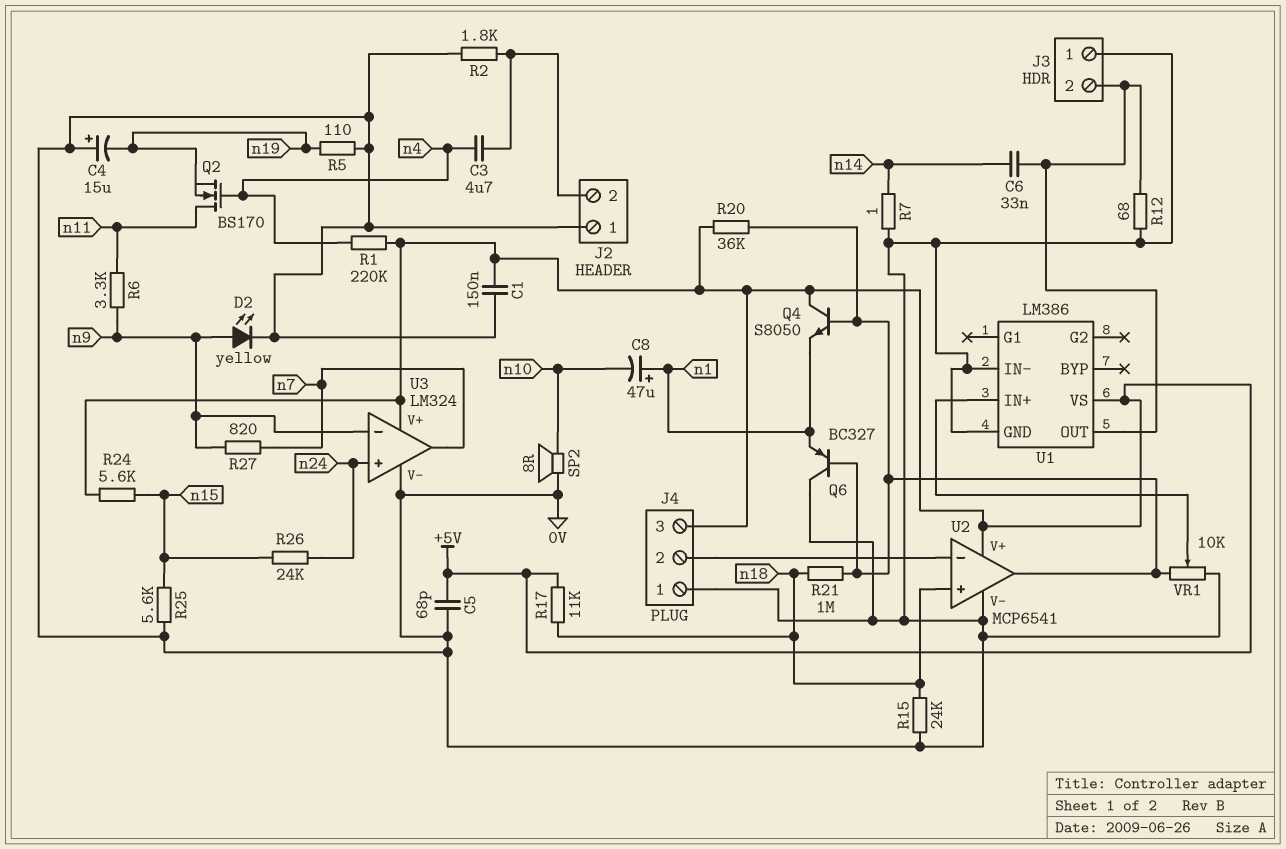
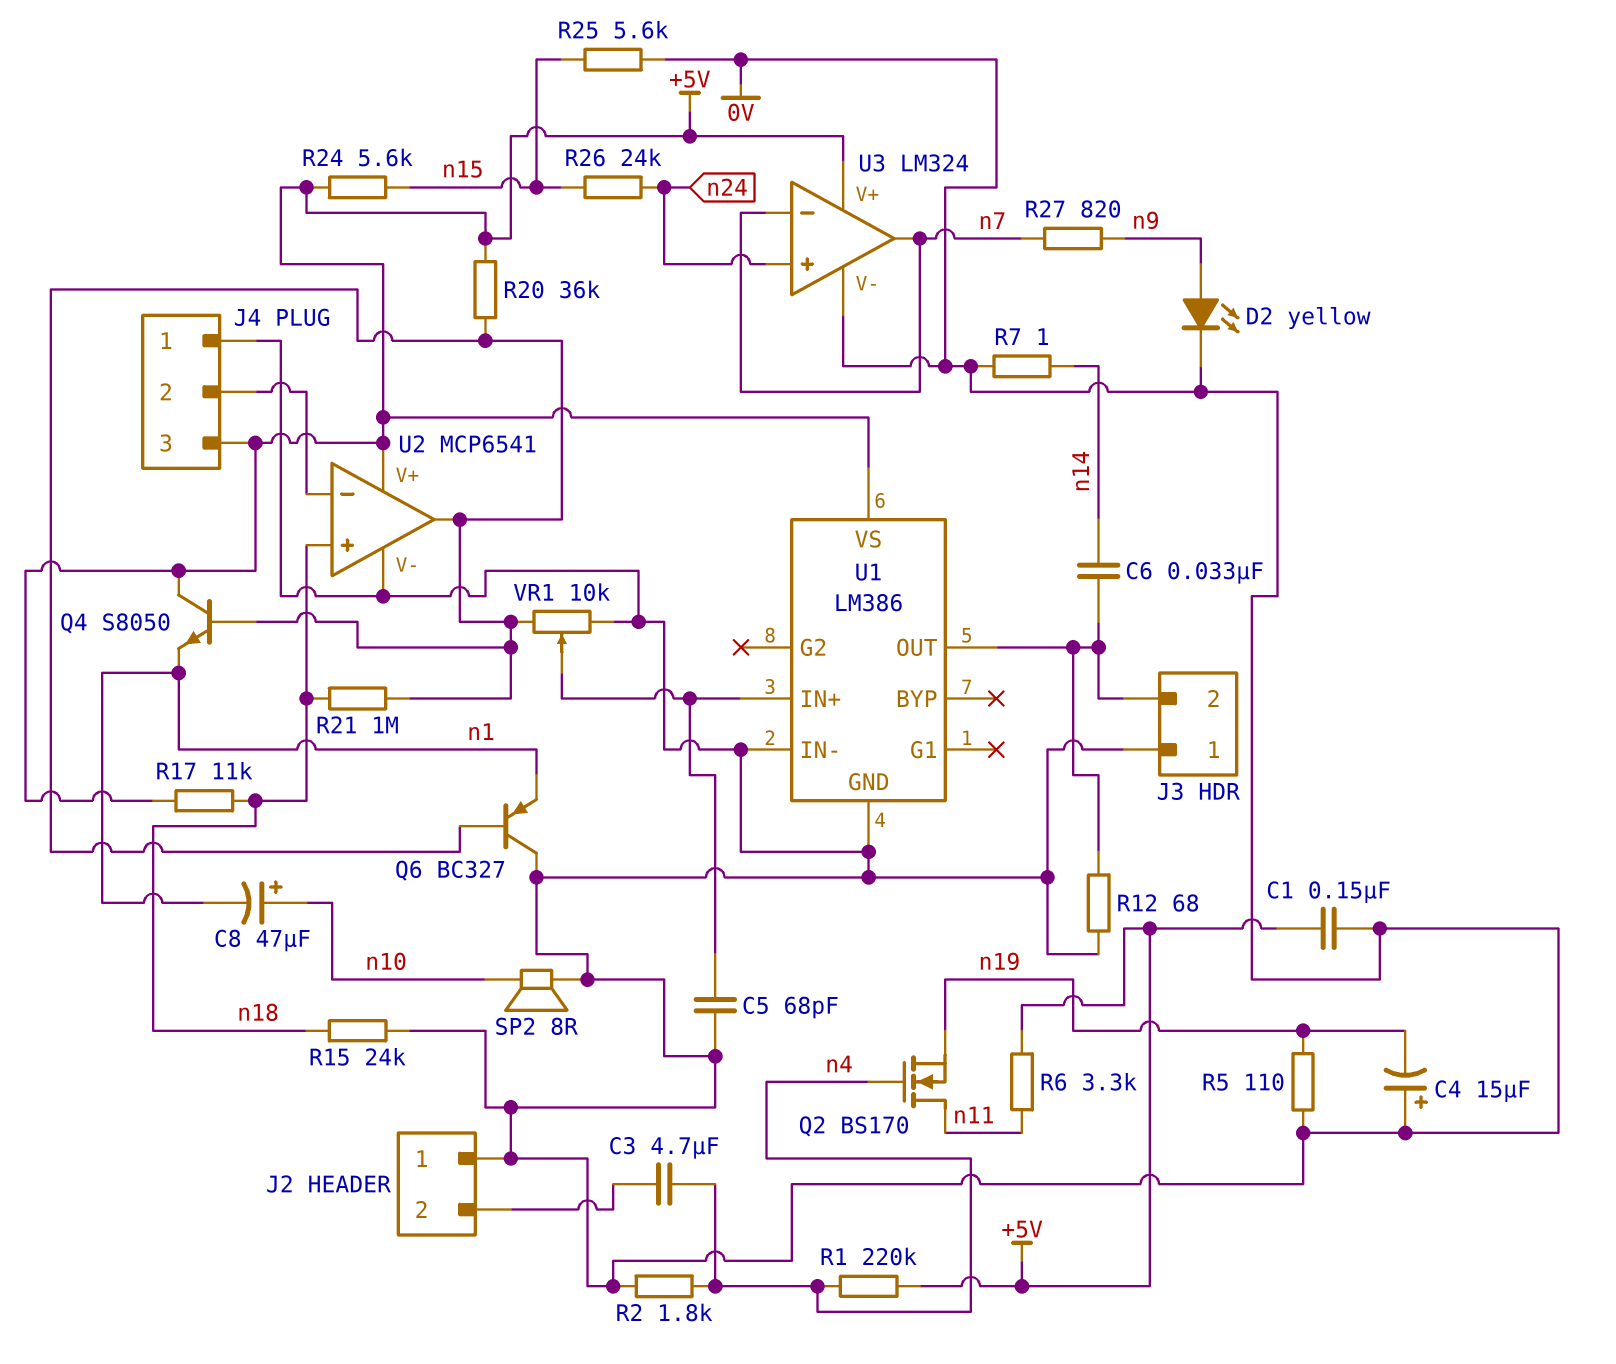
C5: 68pF (+5V, 0V) -> 68pF (0V, U1/IN+)
C8: 47uF (plus n1, minus n10) -> 47uF (plus n10, minus n1)
R2: 1.8k (0V, J2/2) -> 1.8k (0V, n4)
R6: 3.3k (n9, n11) -> 3.3k (+5V, n11)
U3 pin in-: n9 -> n7

